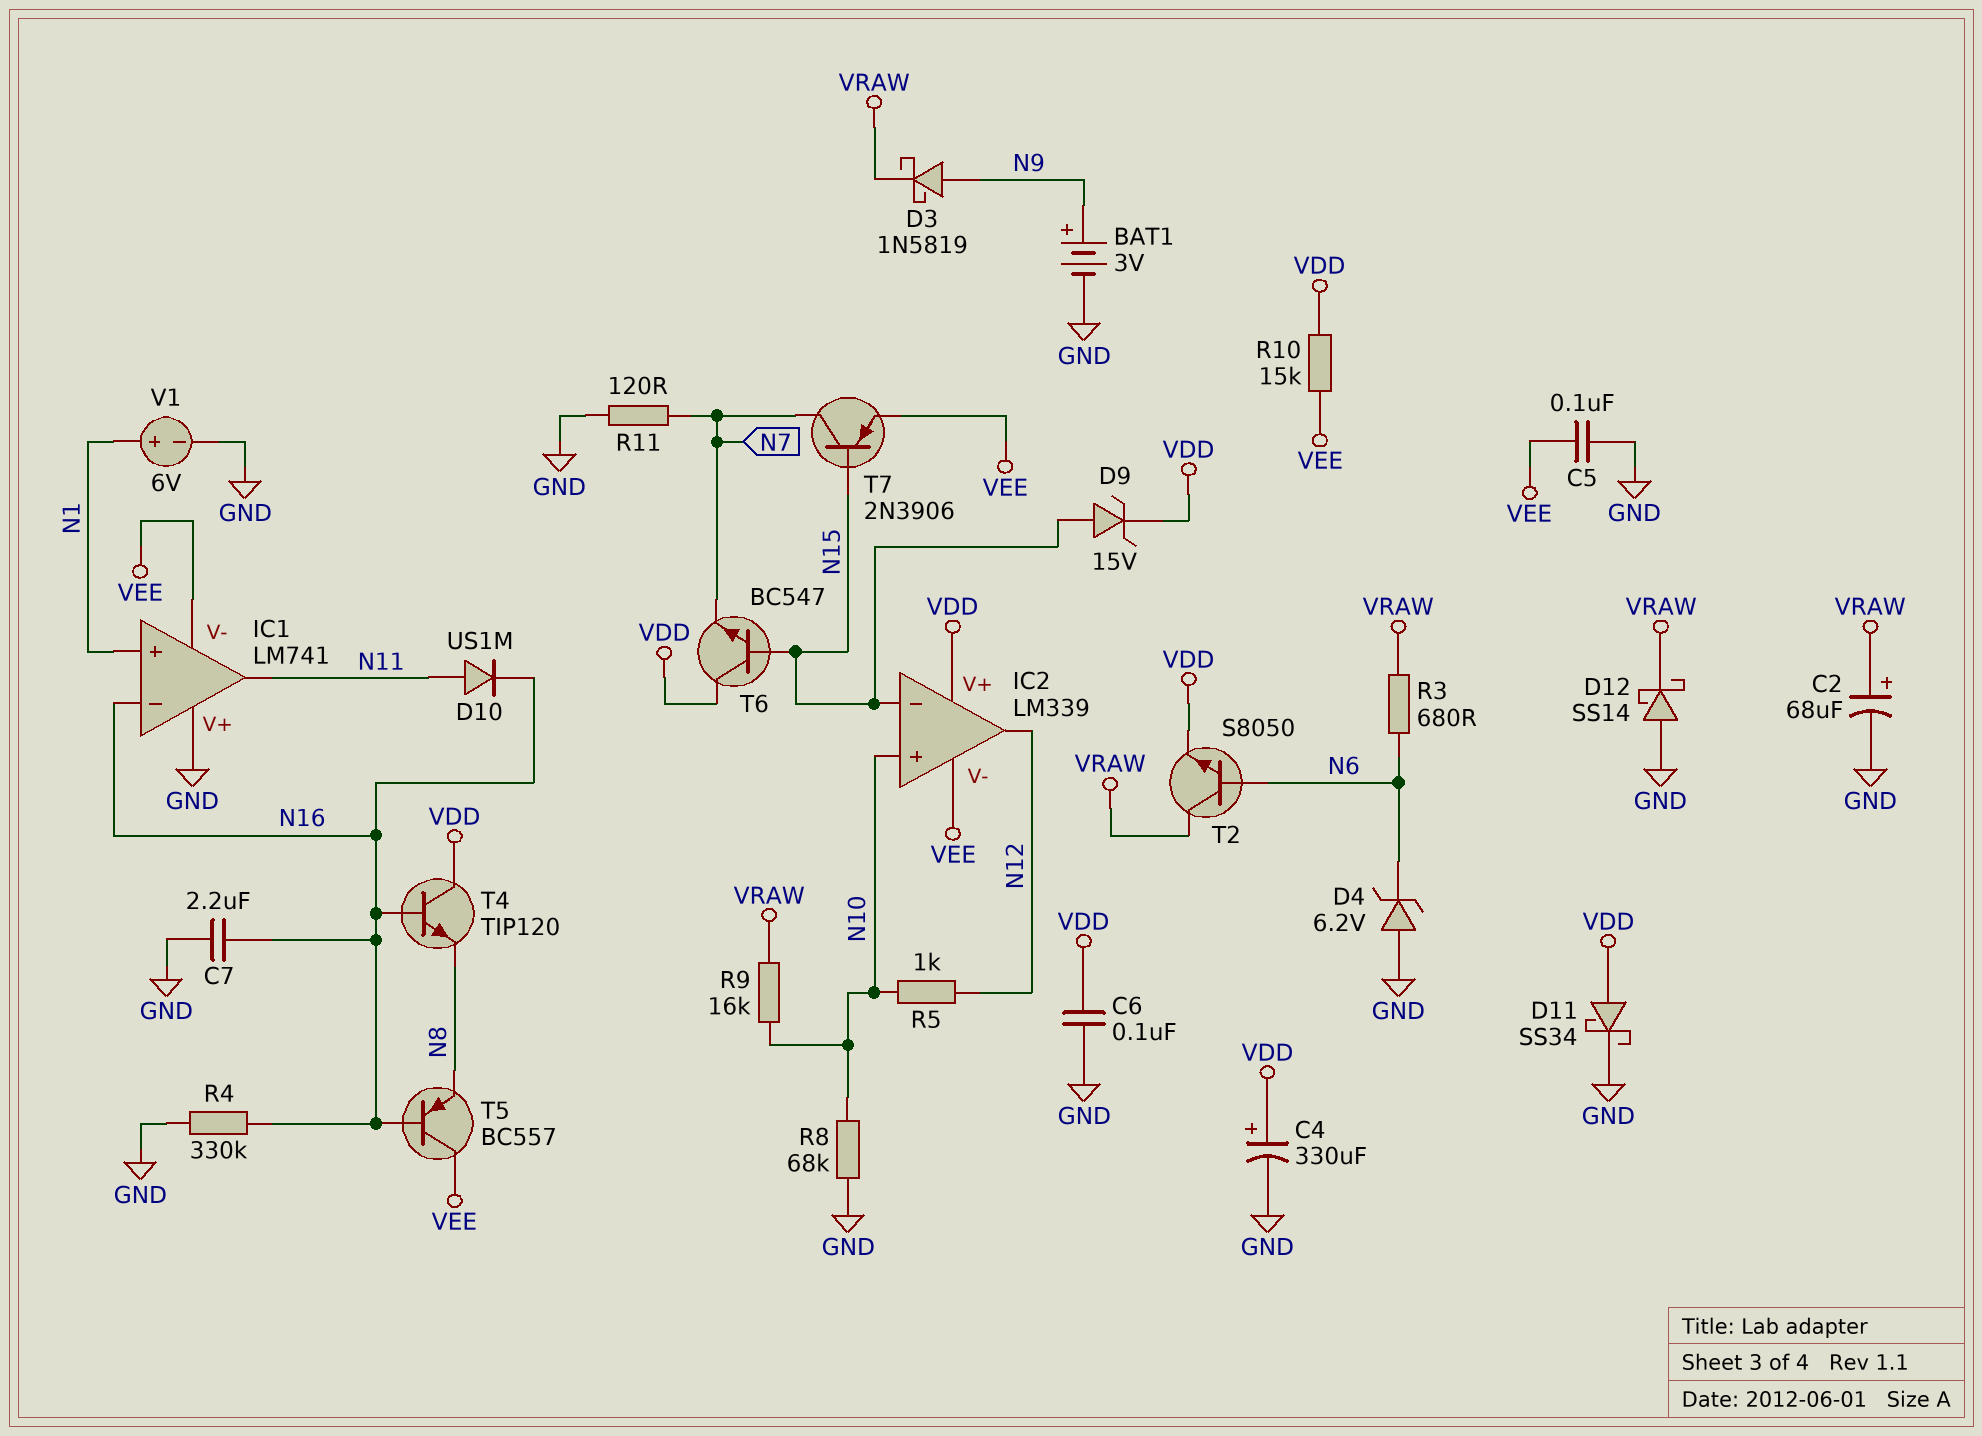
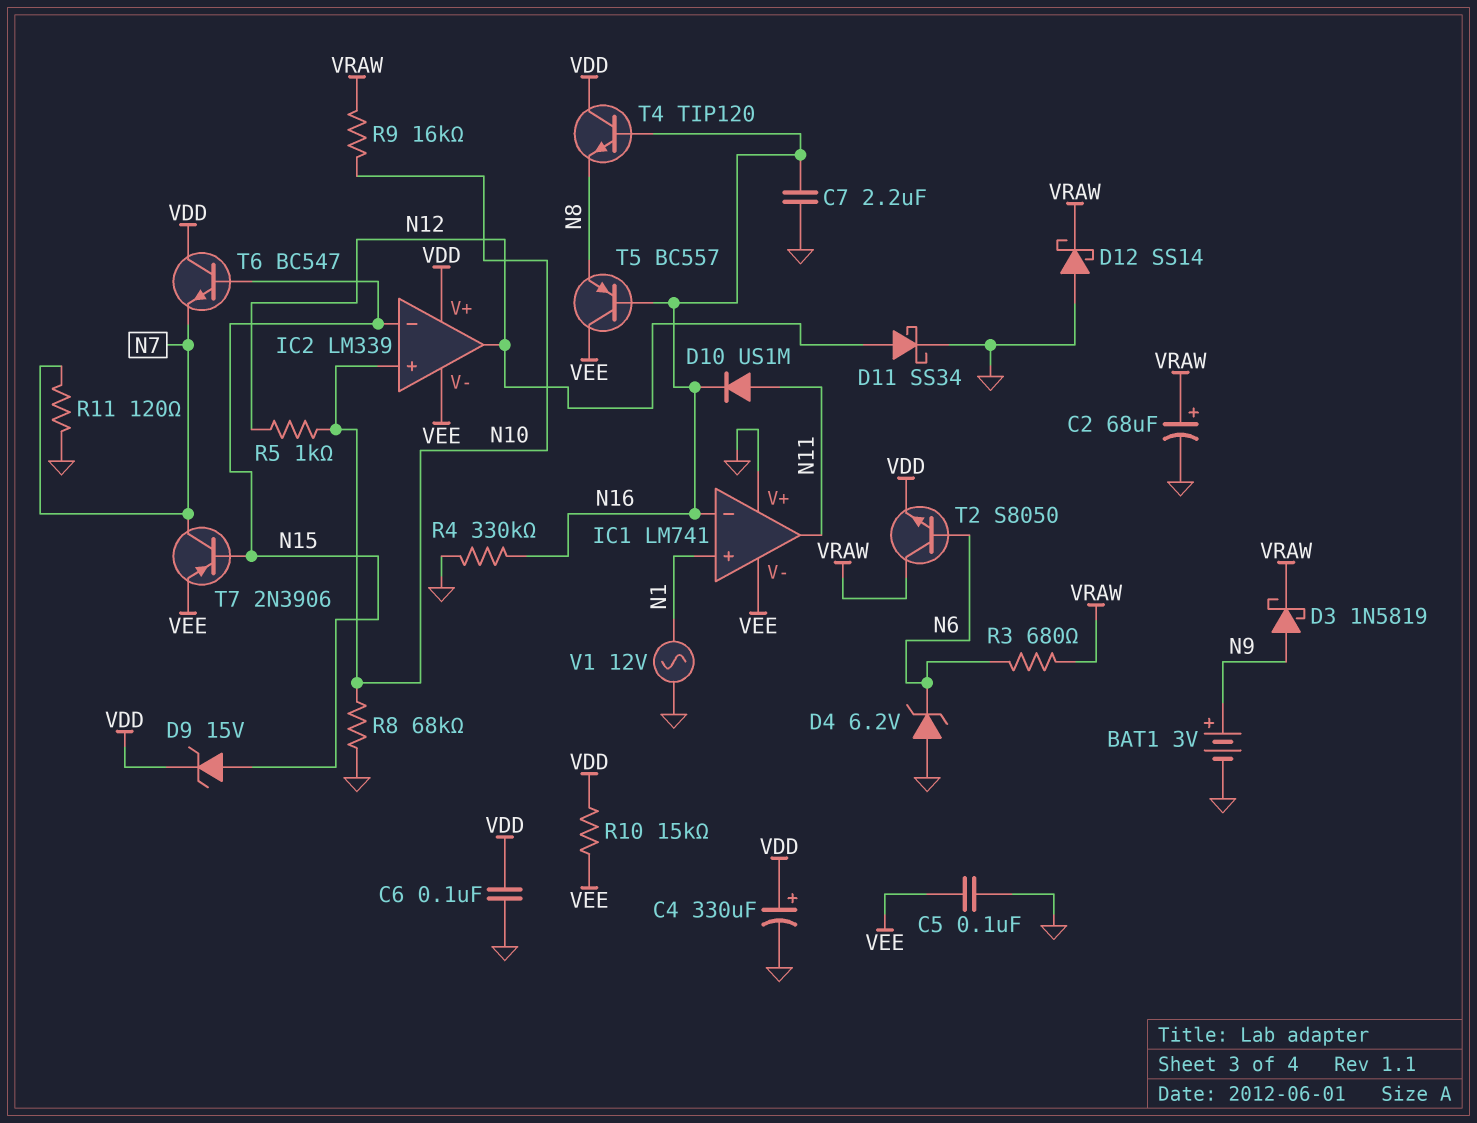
D11: schottky SS34 (A VDD, K GND) -> schottky SS34 (A N12, K GND)
V1: 6V (plus N1, minus GND) -> AC 12V (GND, N1)

